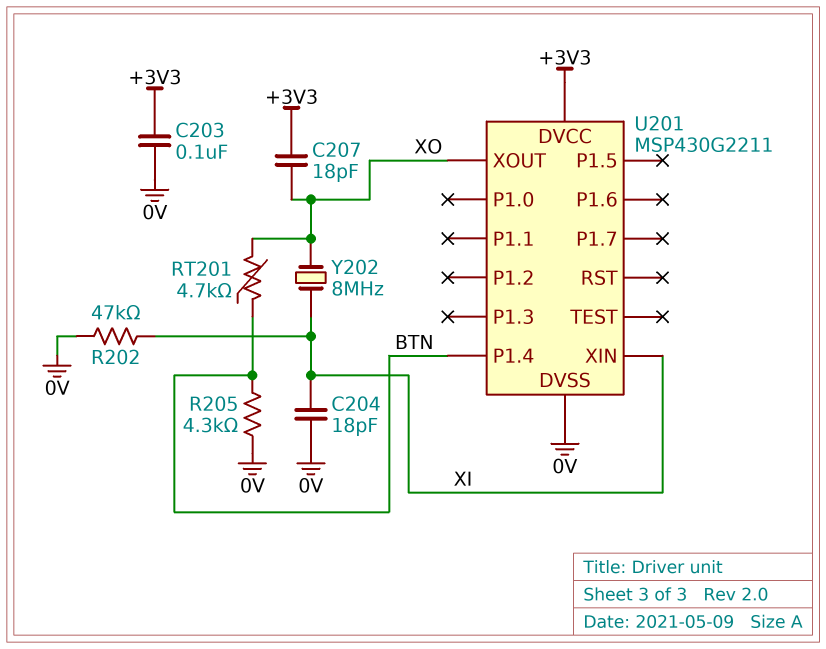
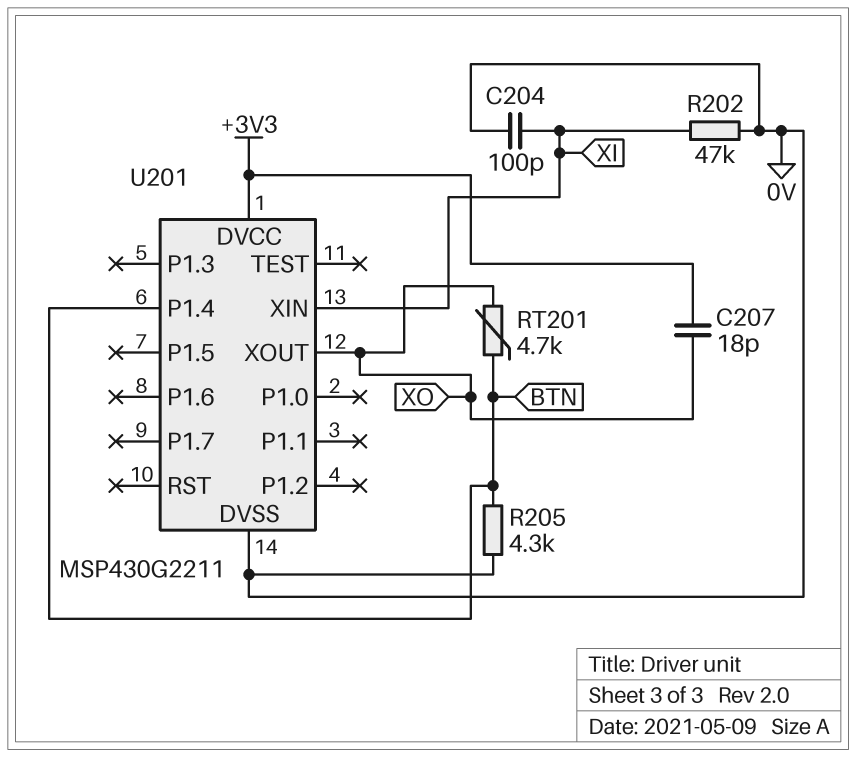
C203: 100nF (+3V3, 0V) -> none
C204: 18pF (0V, XI) -> 100pF (0V, XI)
Y202: 8MHz (XI, XO) -> none

